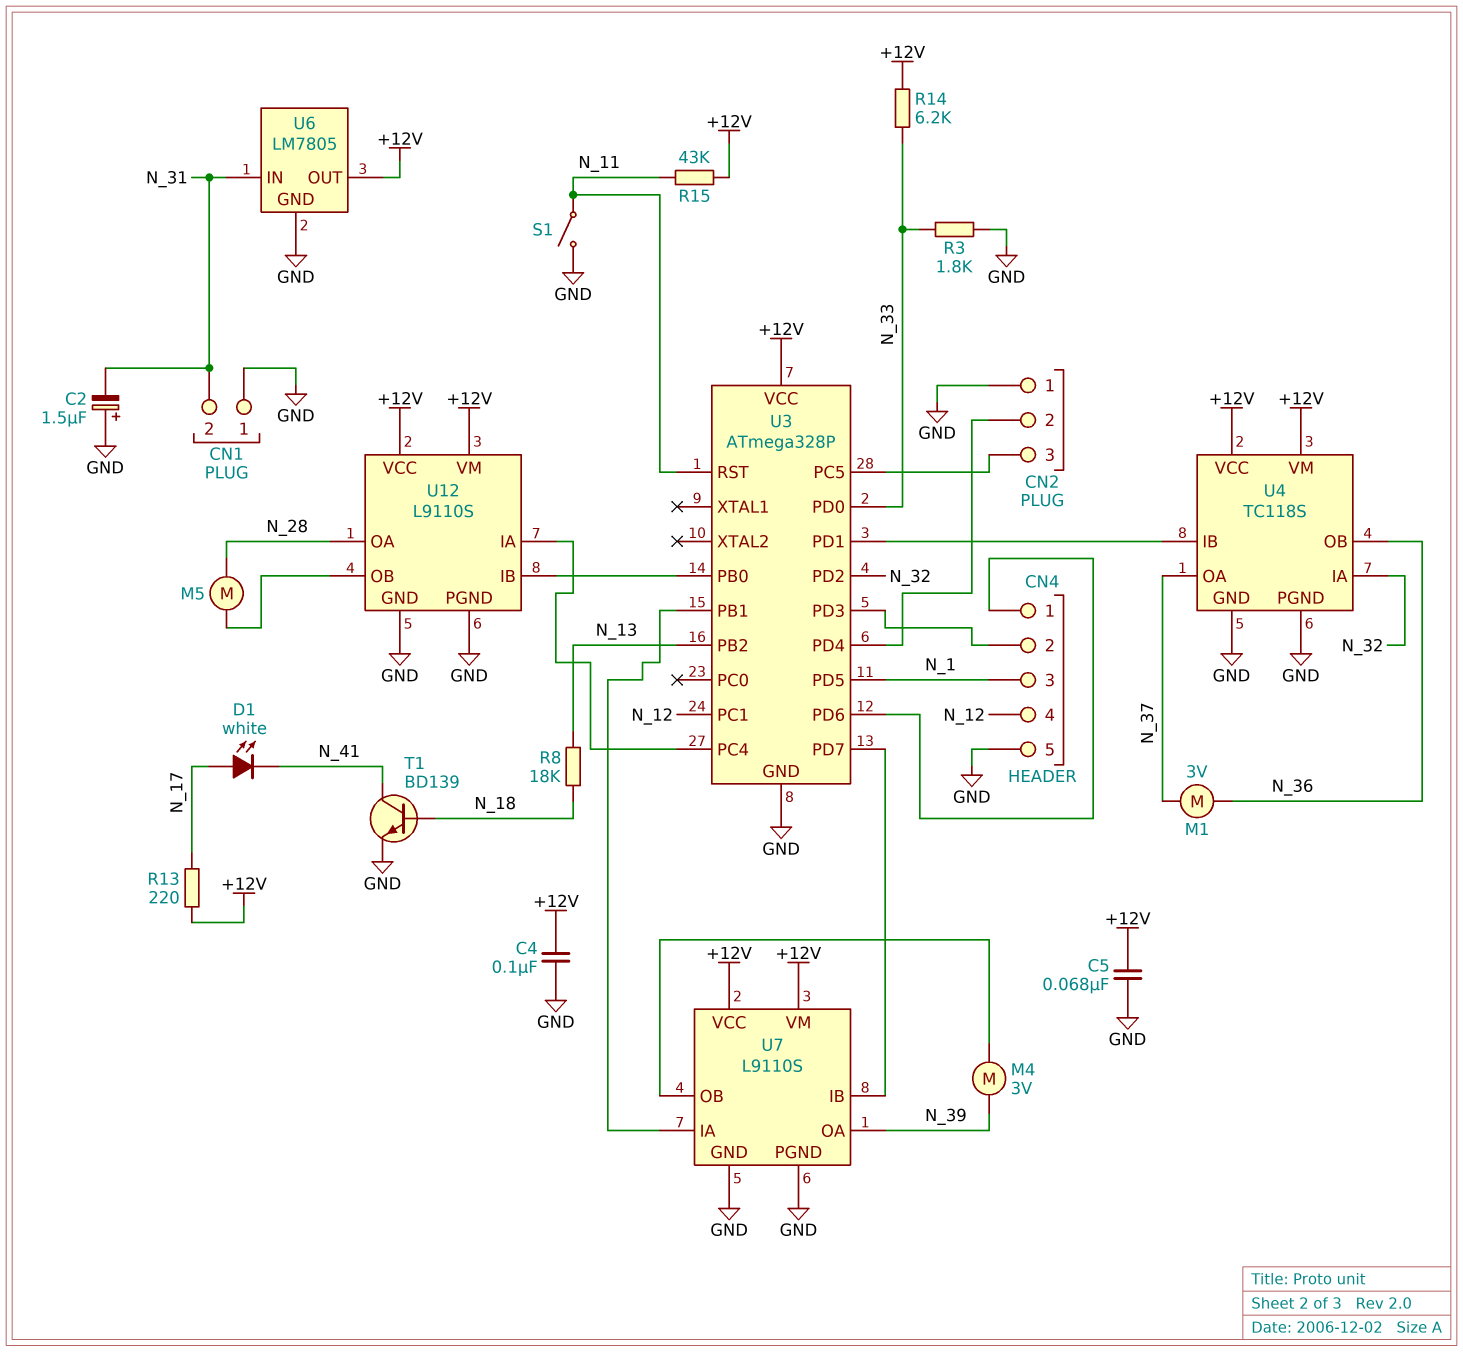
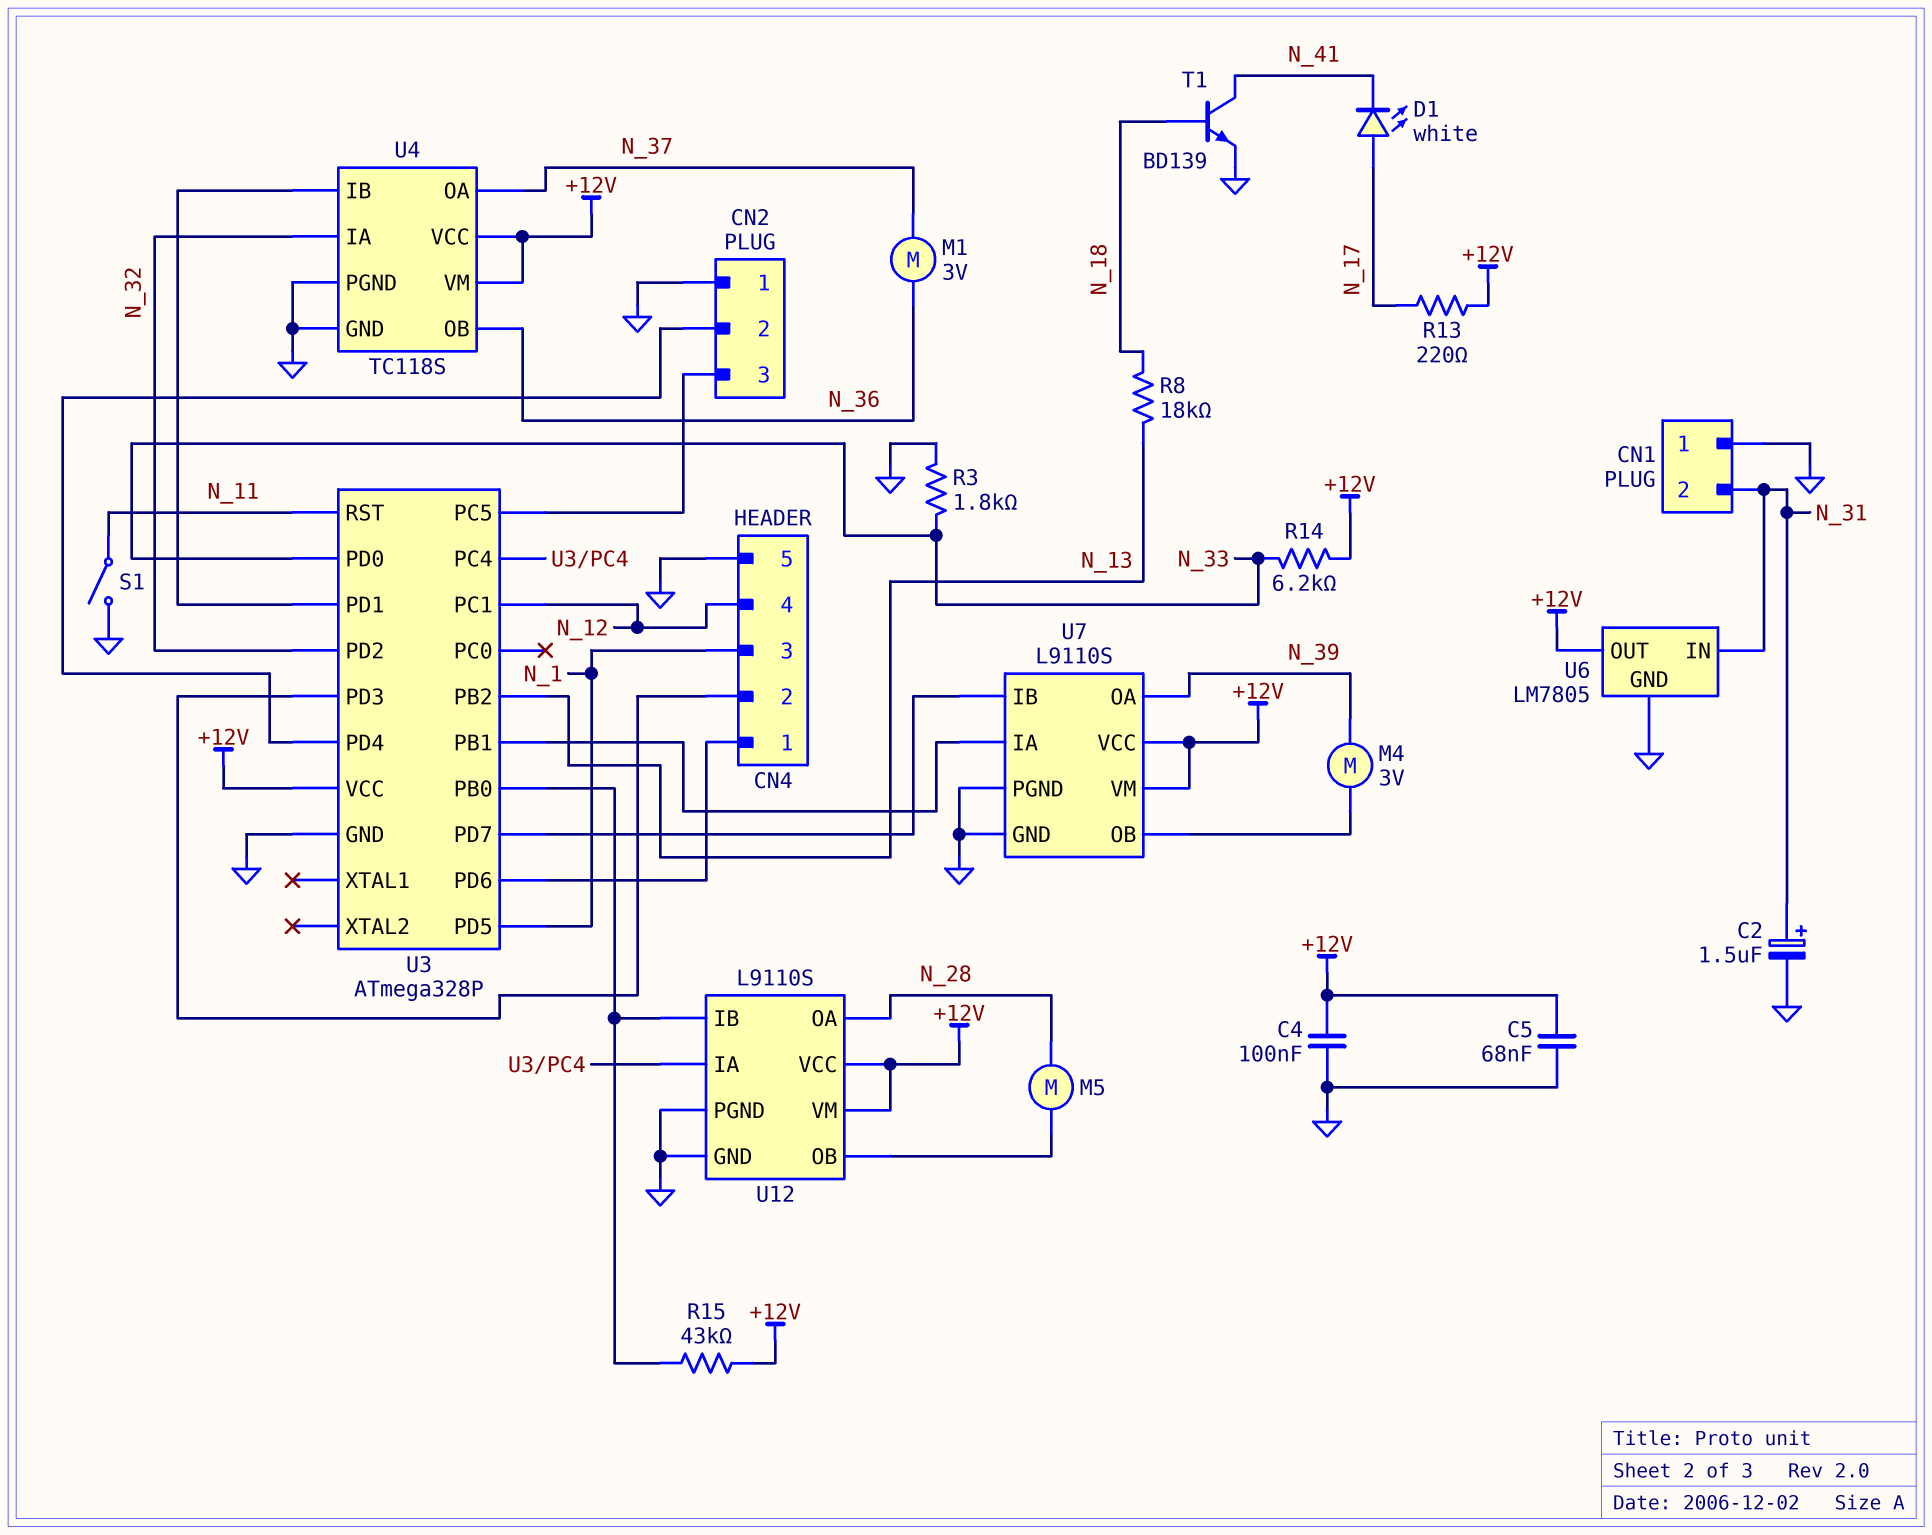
C2: 1.5uF (plus GND, minus N_31) -> 1.5uF (plus N_31, minus GND)
R15: 43k (+12V, N_11) -> 43k (+12V, U3/PB0)

